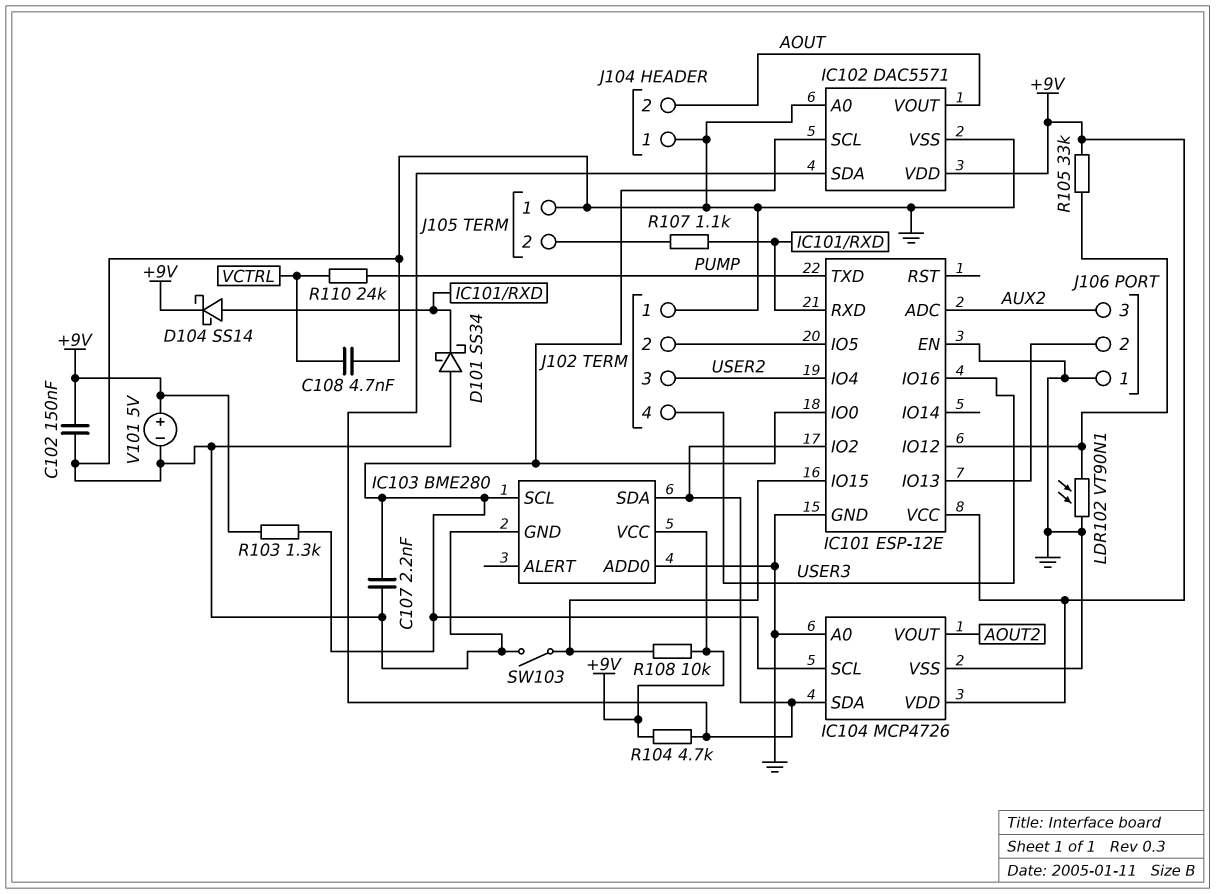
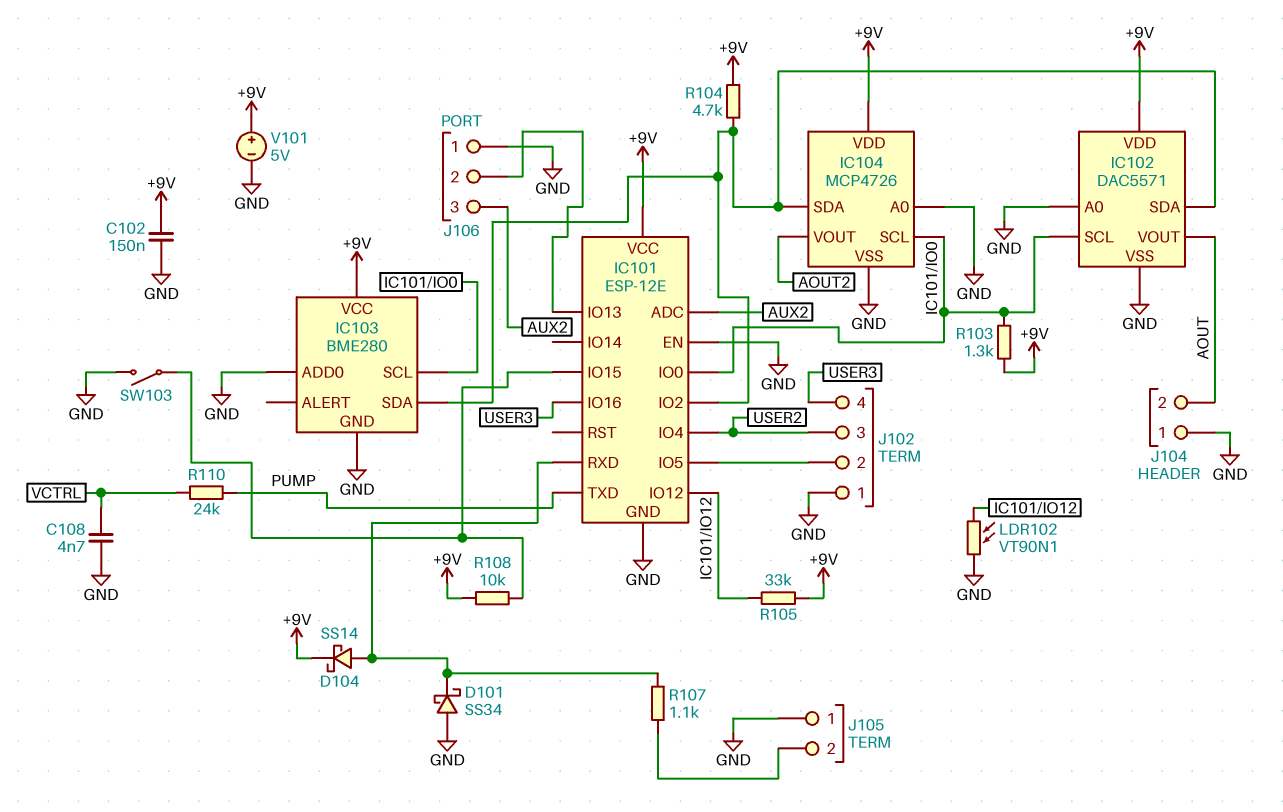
C107: 2.2nF (GND, IC101/IO0) -> none

